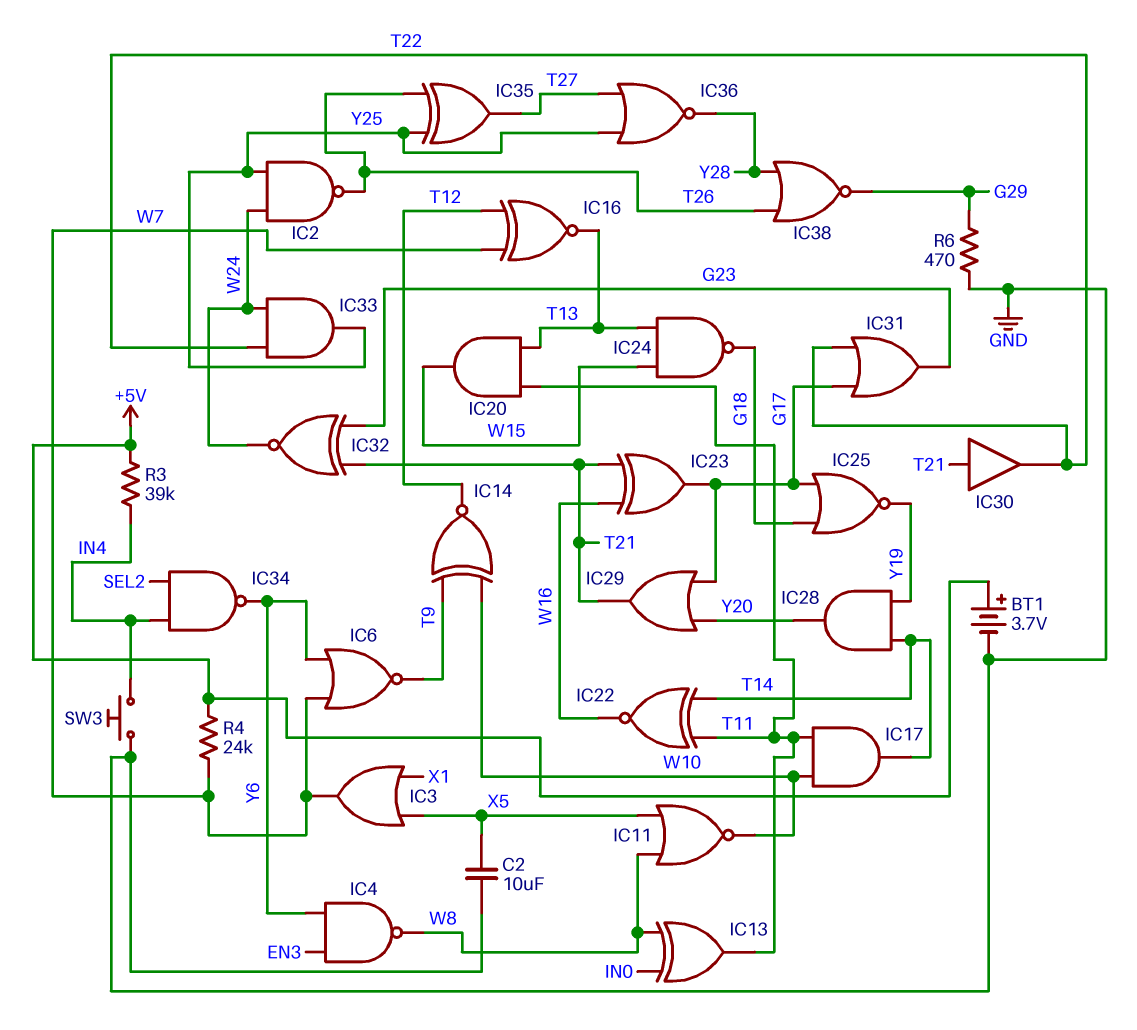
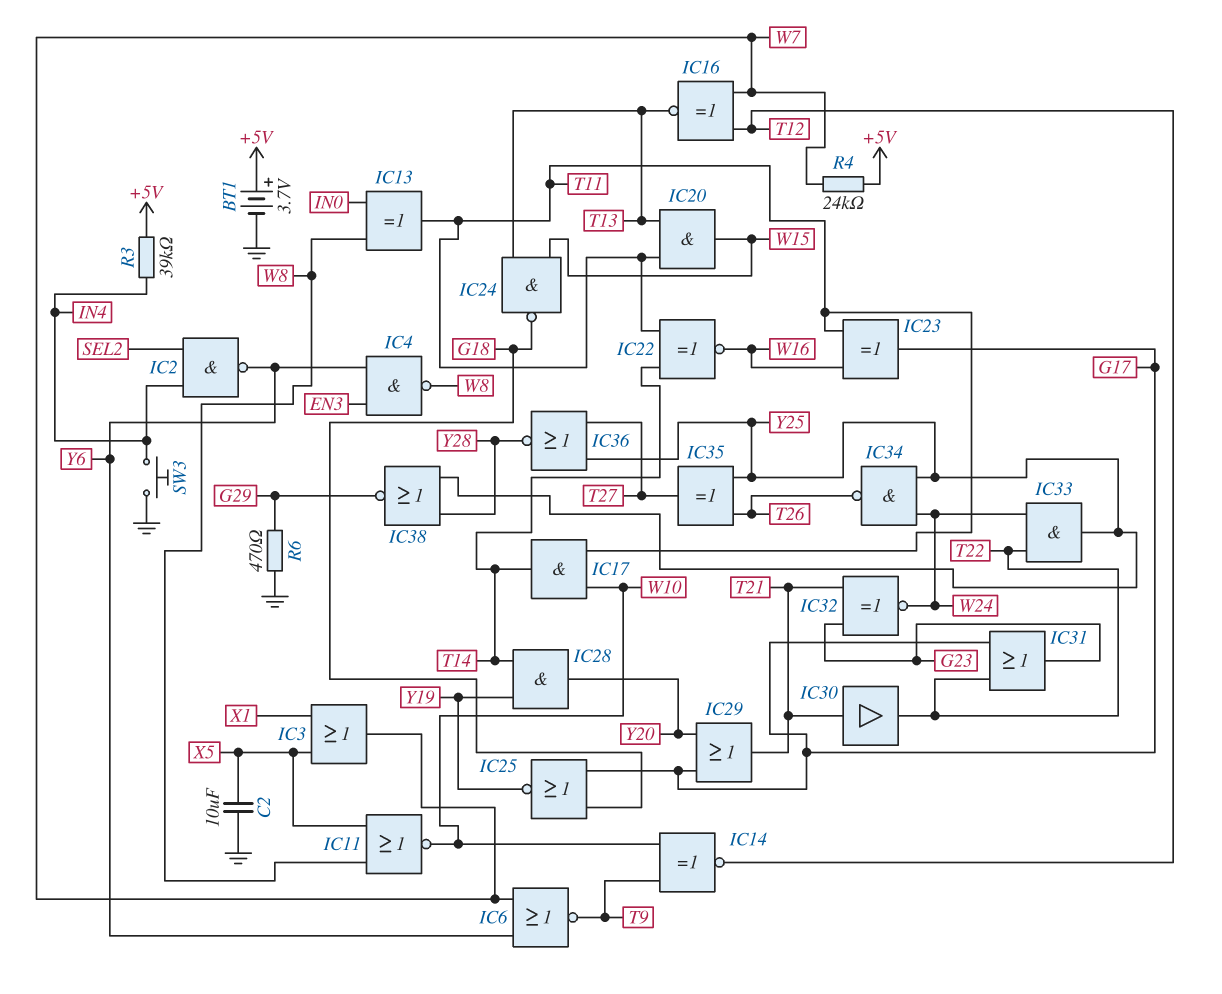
IC2: NAND (in W24, in Y25, out T26) -> NAND (in IN4, in SEL2, out Y6)
IC23: XOR (in T21, in W16, out G17) -> XOR (in T11, in W16, out G17)
IC34: NAND (in IN4, in SEL2, out Y6) -> NAND (in W24, in Y25, out T26)
IC38: NOR (in T26, in Y28, out G29) -> NOR (in Y25, in Y28, out G29)

